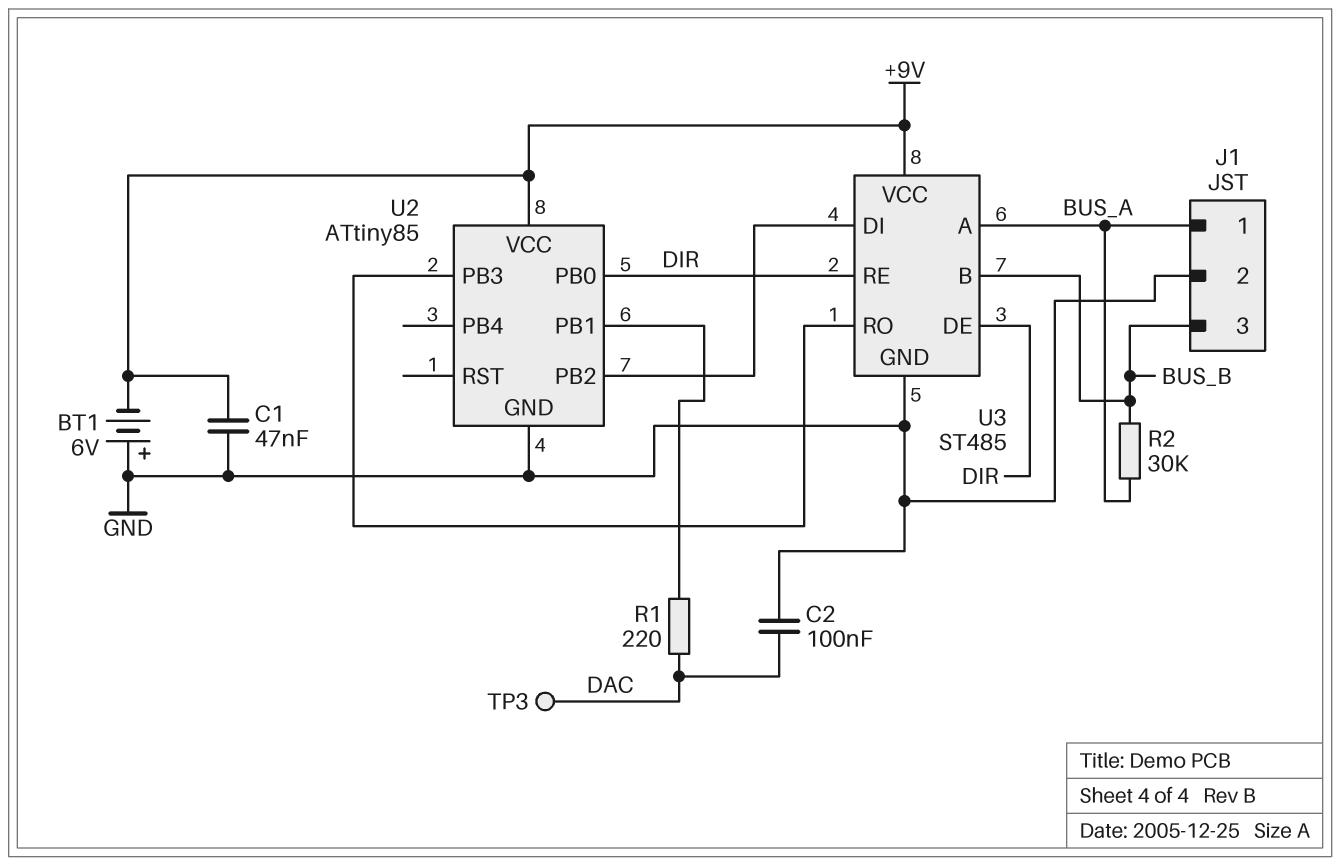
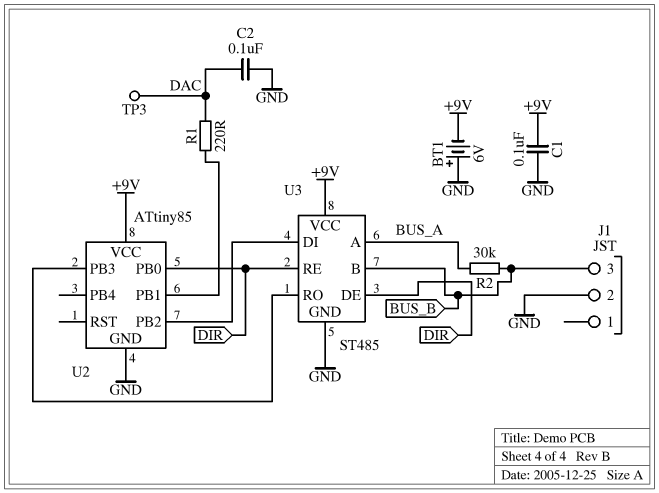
C1: 47nF (+9V, GND) -> 100nF (+9V, GND)
J1 pin 1: BUS_A -> none

